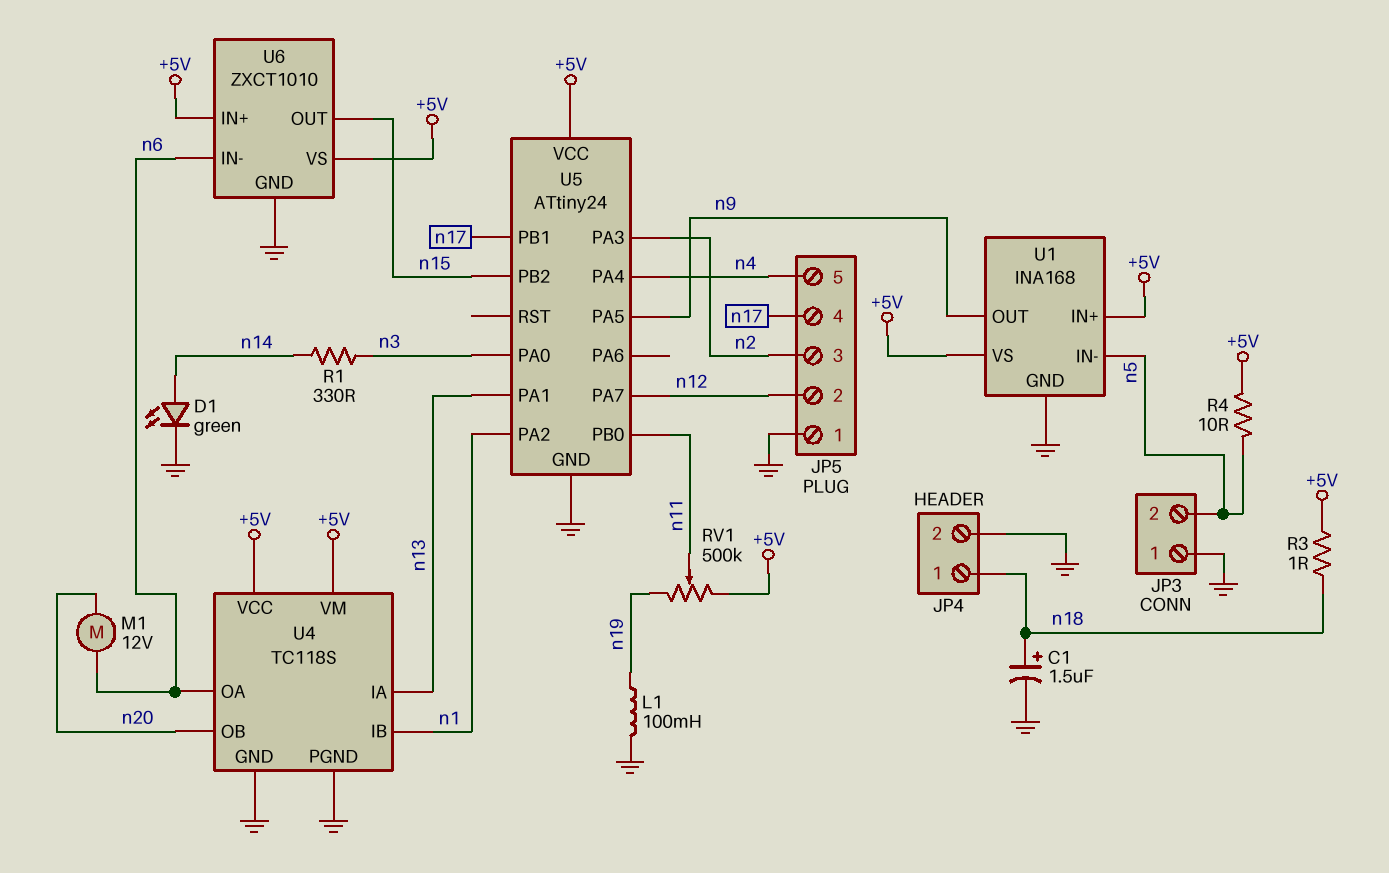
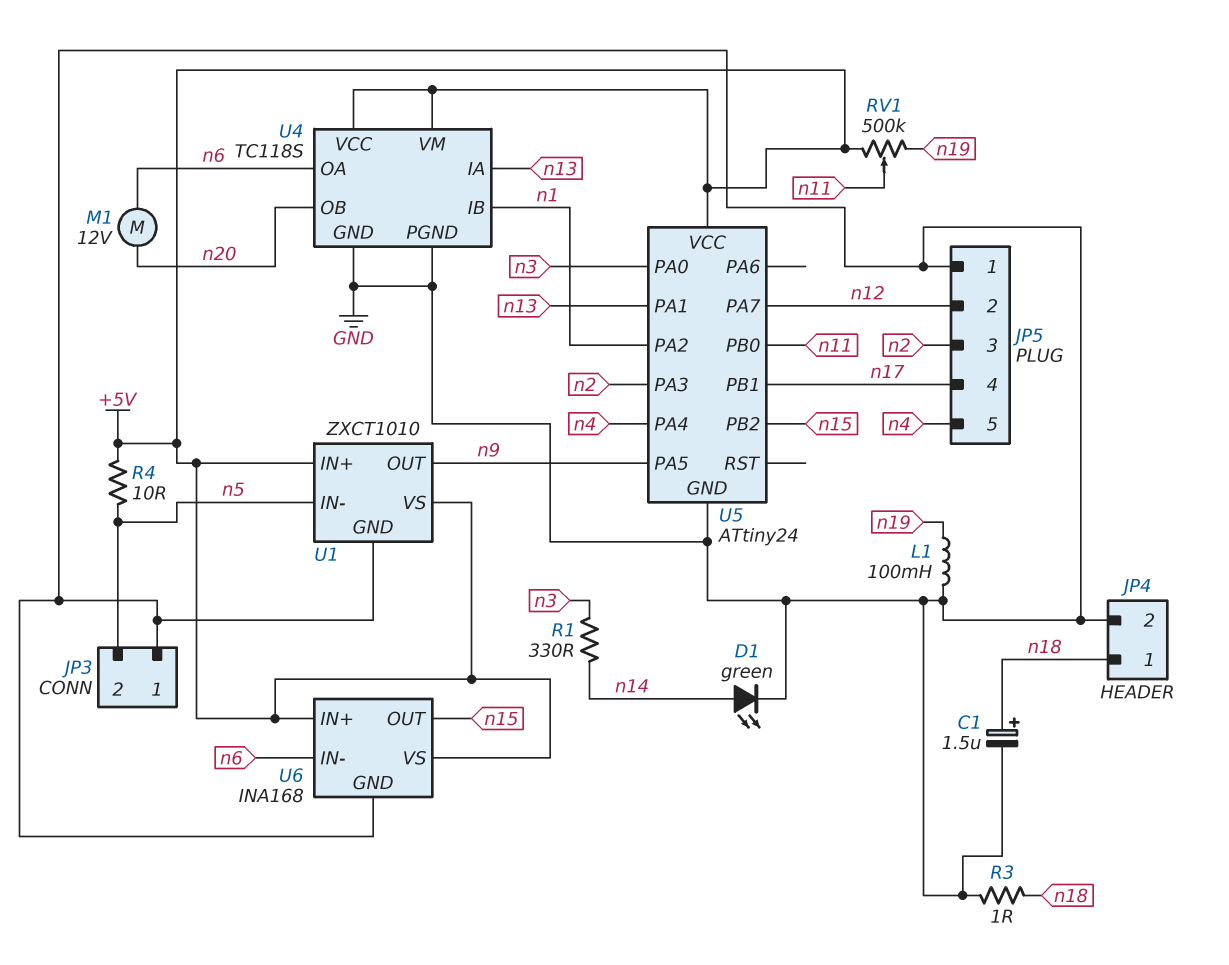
R3: 1 (+5V, n18) -> 1 (GND, n18)
U1: INA168 -> ZXCT1010
U6: ZXCT1010 -> INA168

